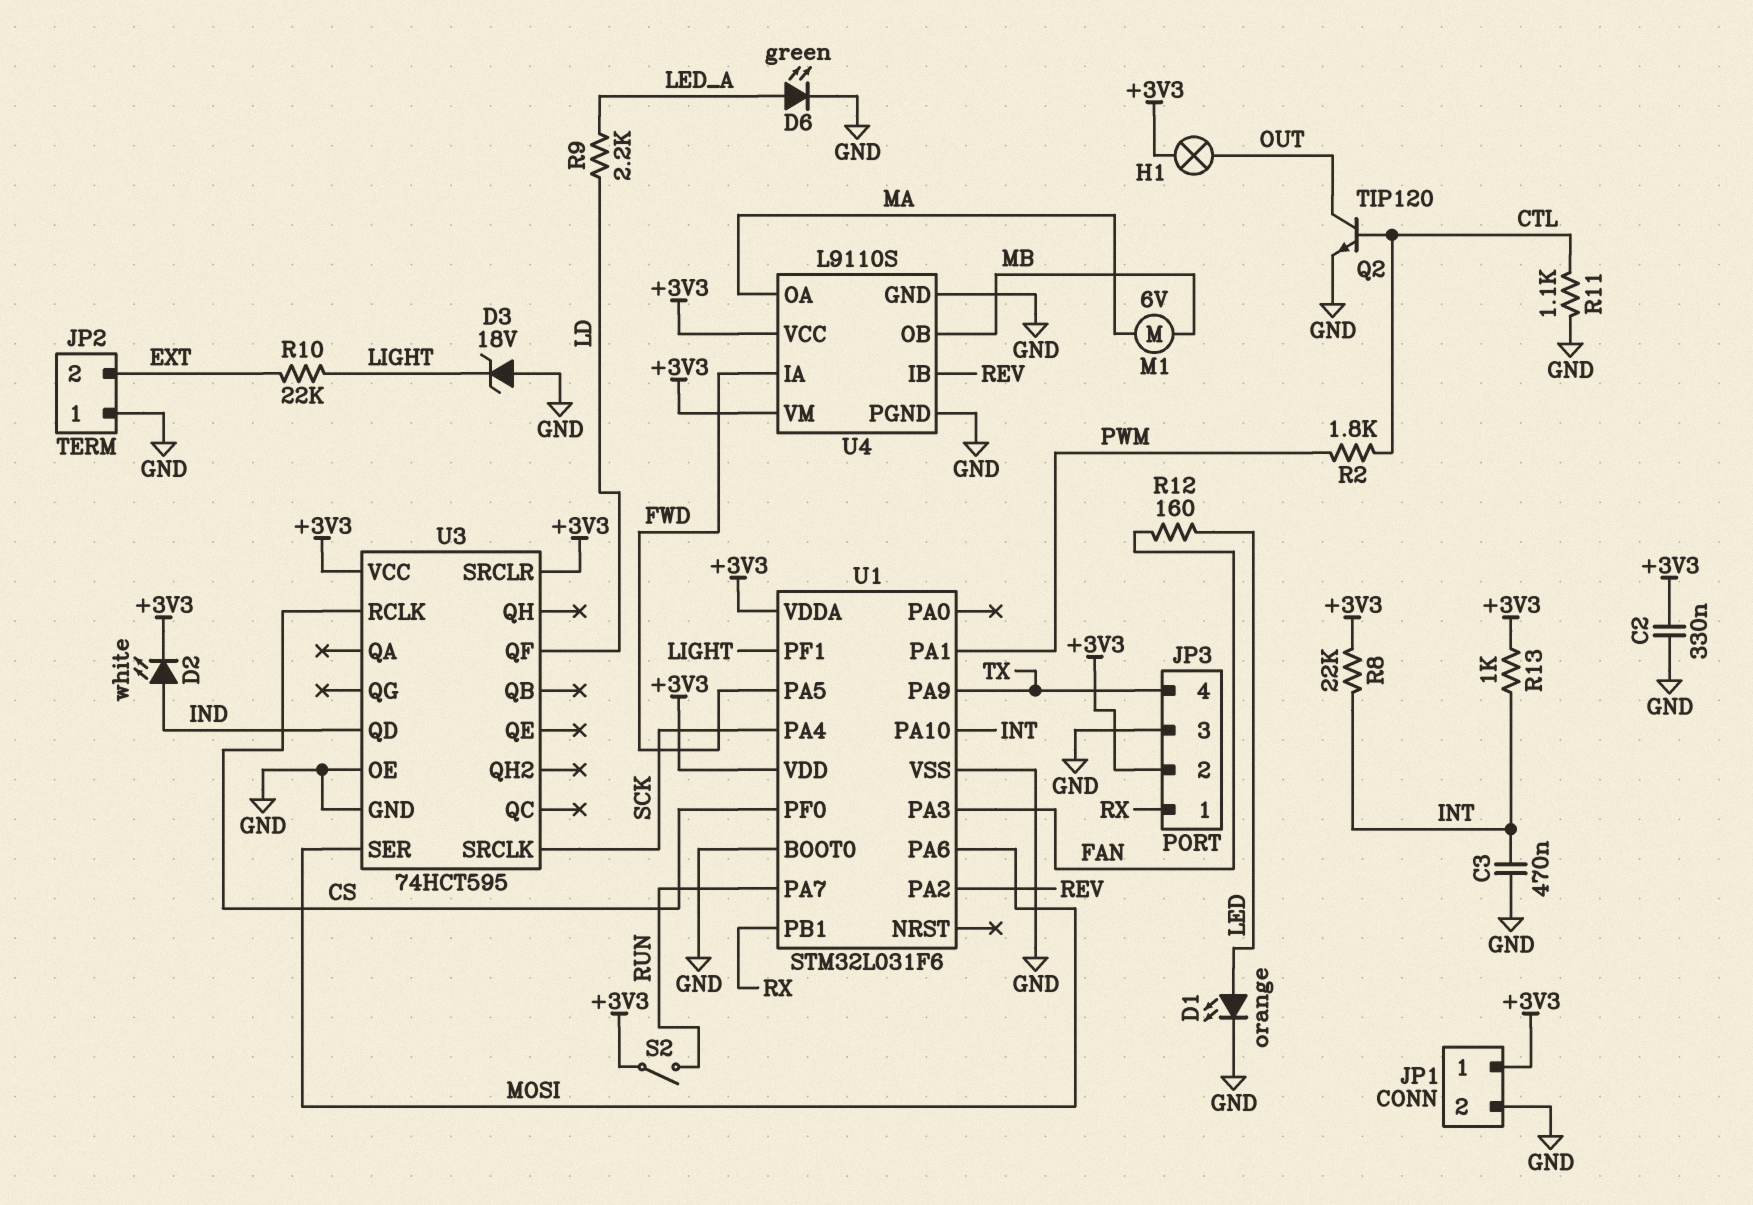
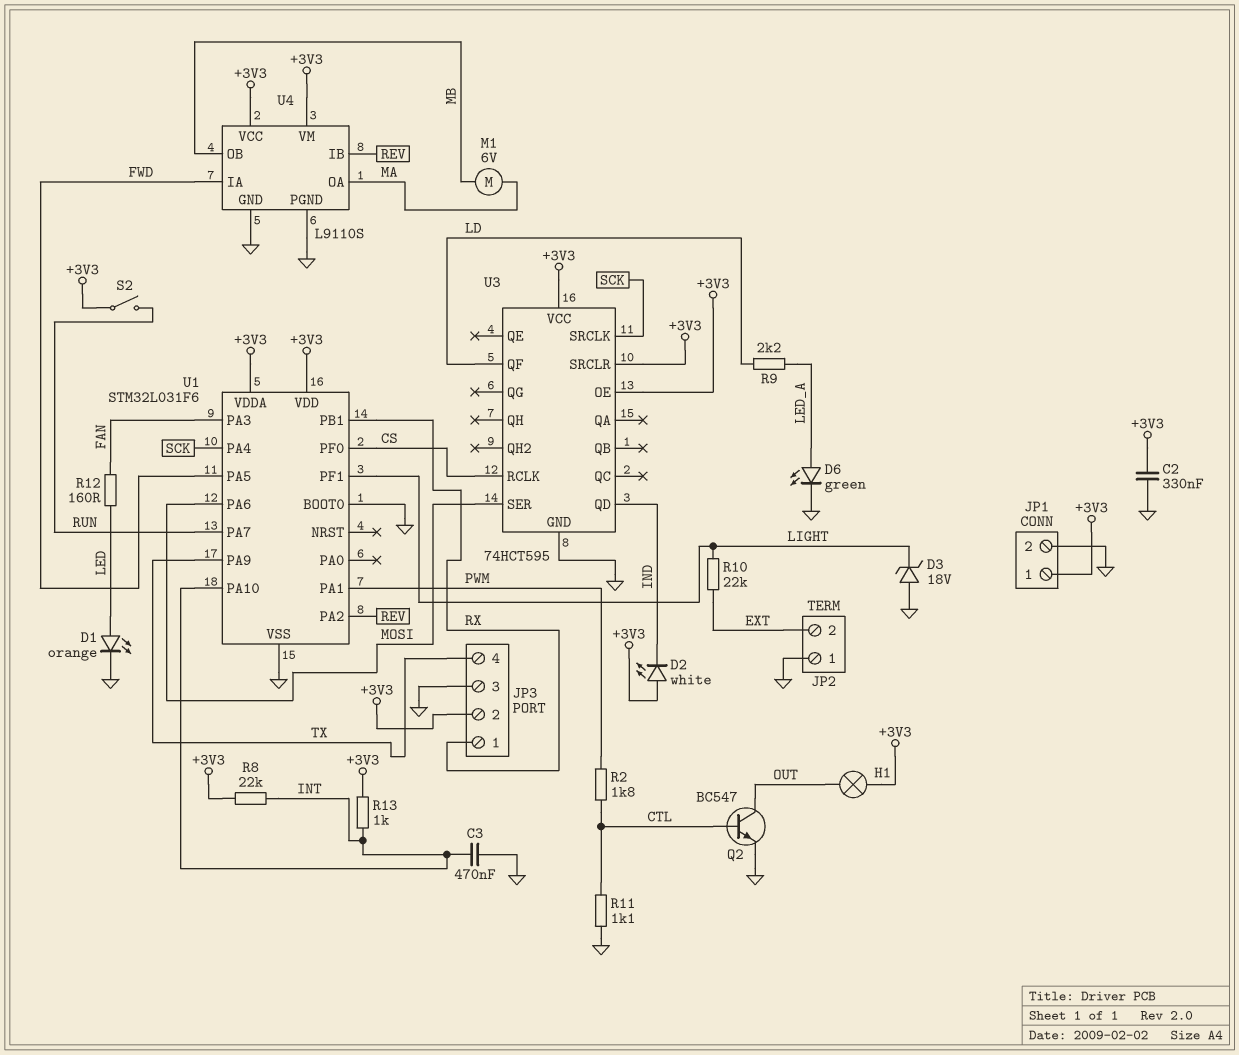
D2: LED white (A IND, K +3V3) -> LED white (A +3V3, K IND)
Q2: NPN TIP120 (B CTL, C OUT, E GND) -> NPN BC547 (B CTL, C OUT, E GND)
U3 pin OE: GND -> +3V3

